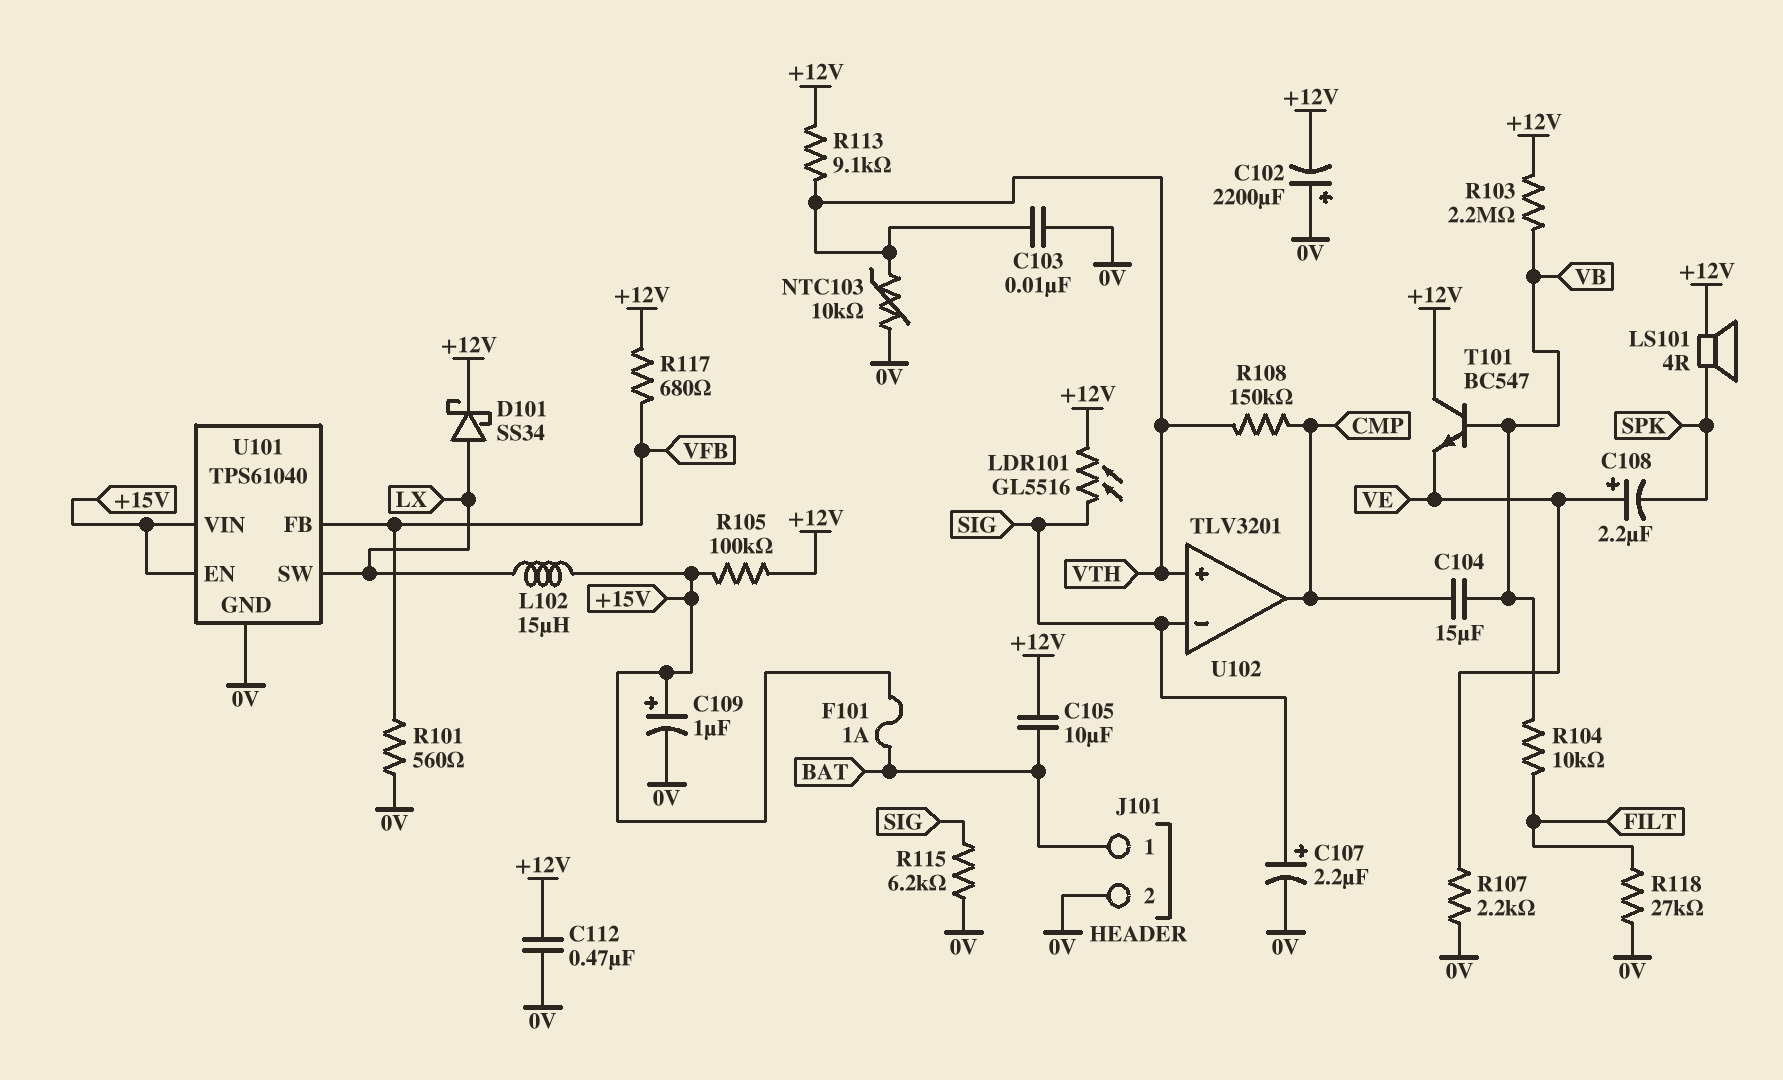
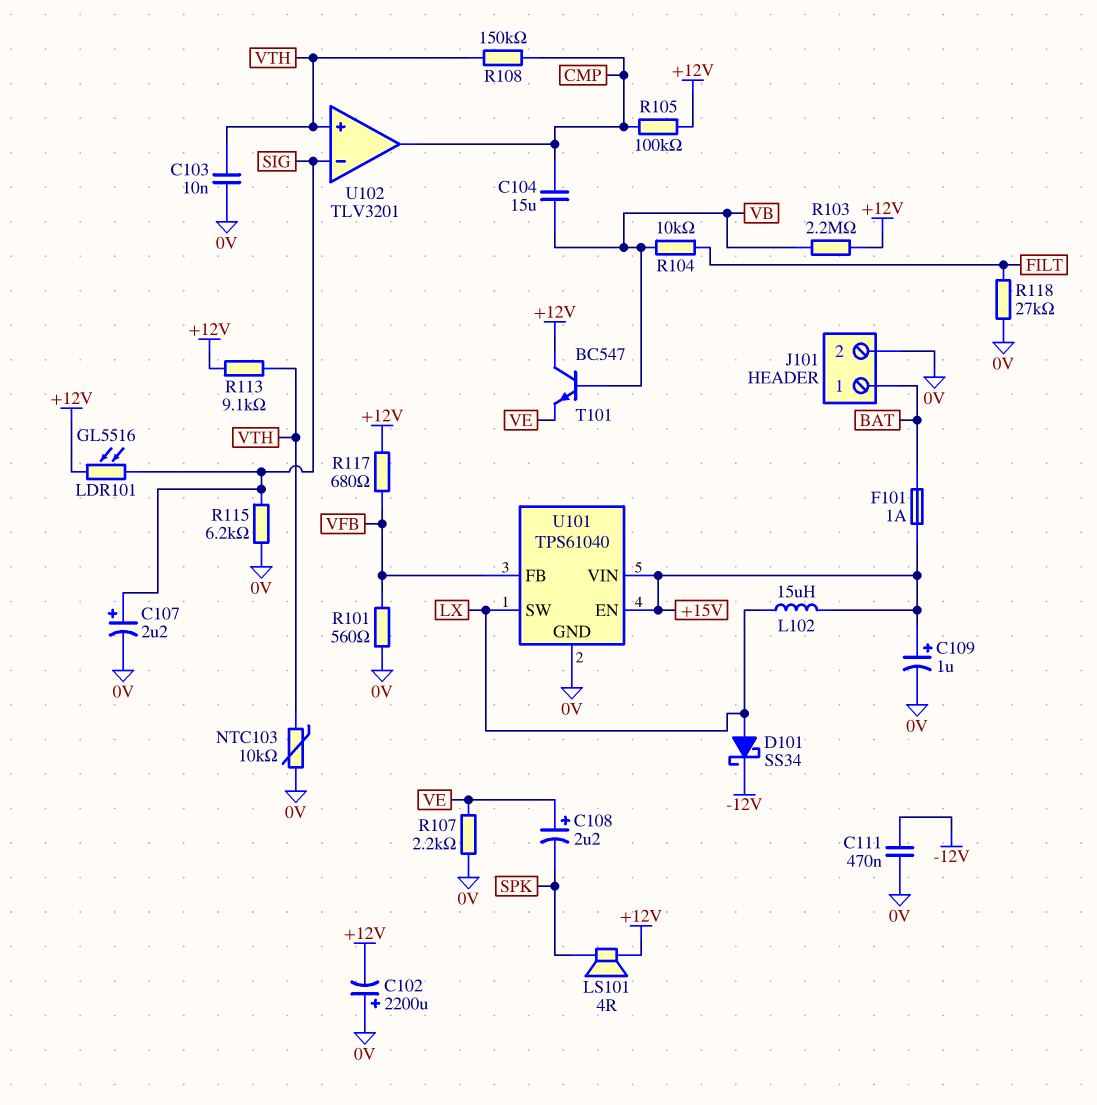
C105: 10uF (+12V, BAT) -> none
C111: none -> 470nF (-12V, 0V)
C112: 470nF (+12V, 0V) -> none
D101: schottky SS34 (A LX, K +12V) -> schottky SS34 (A LX, K -12V)
R105: 100k (+12V, +15V) -> 100k (+12V, CMP)

